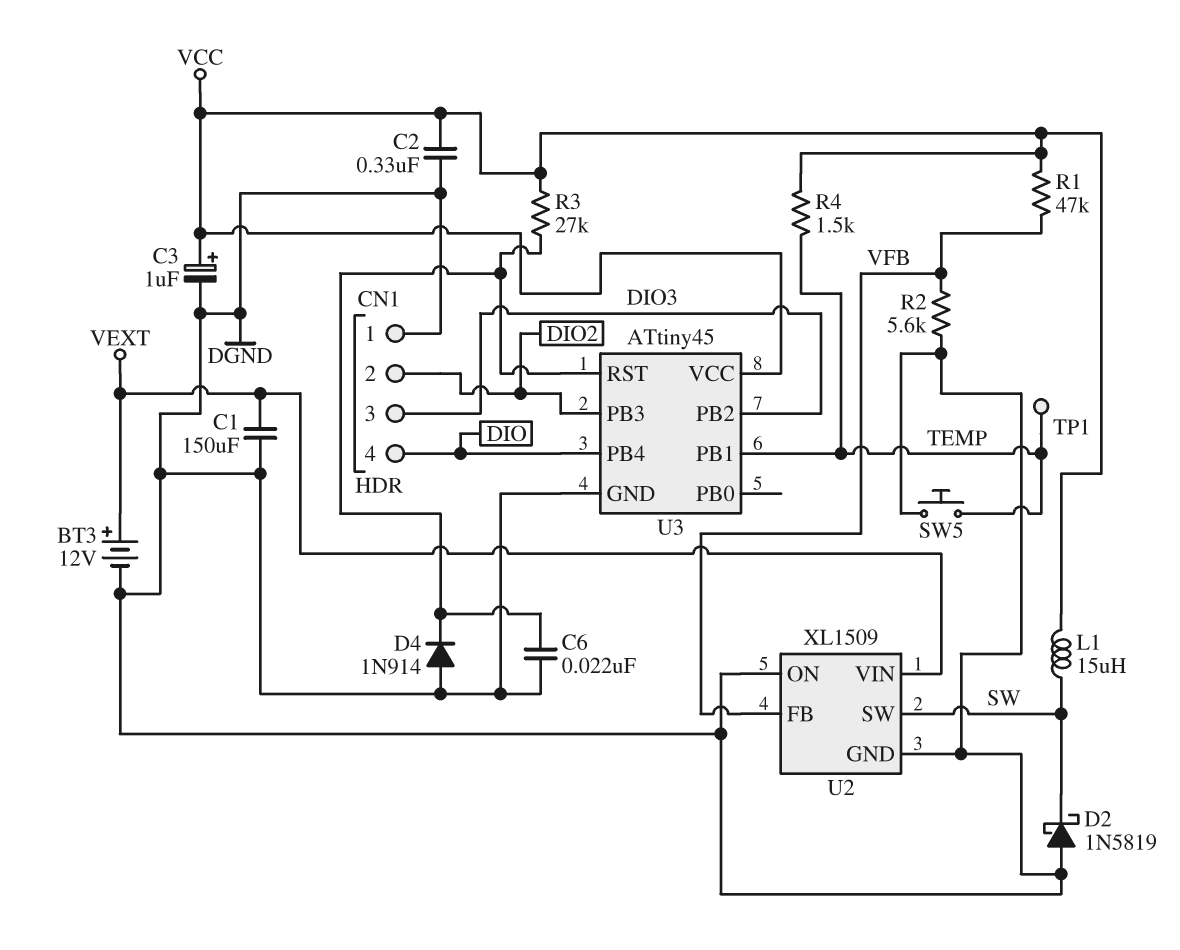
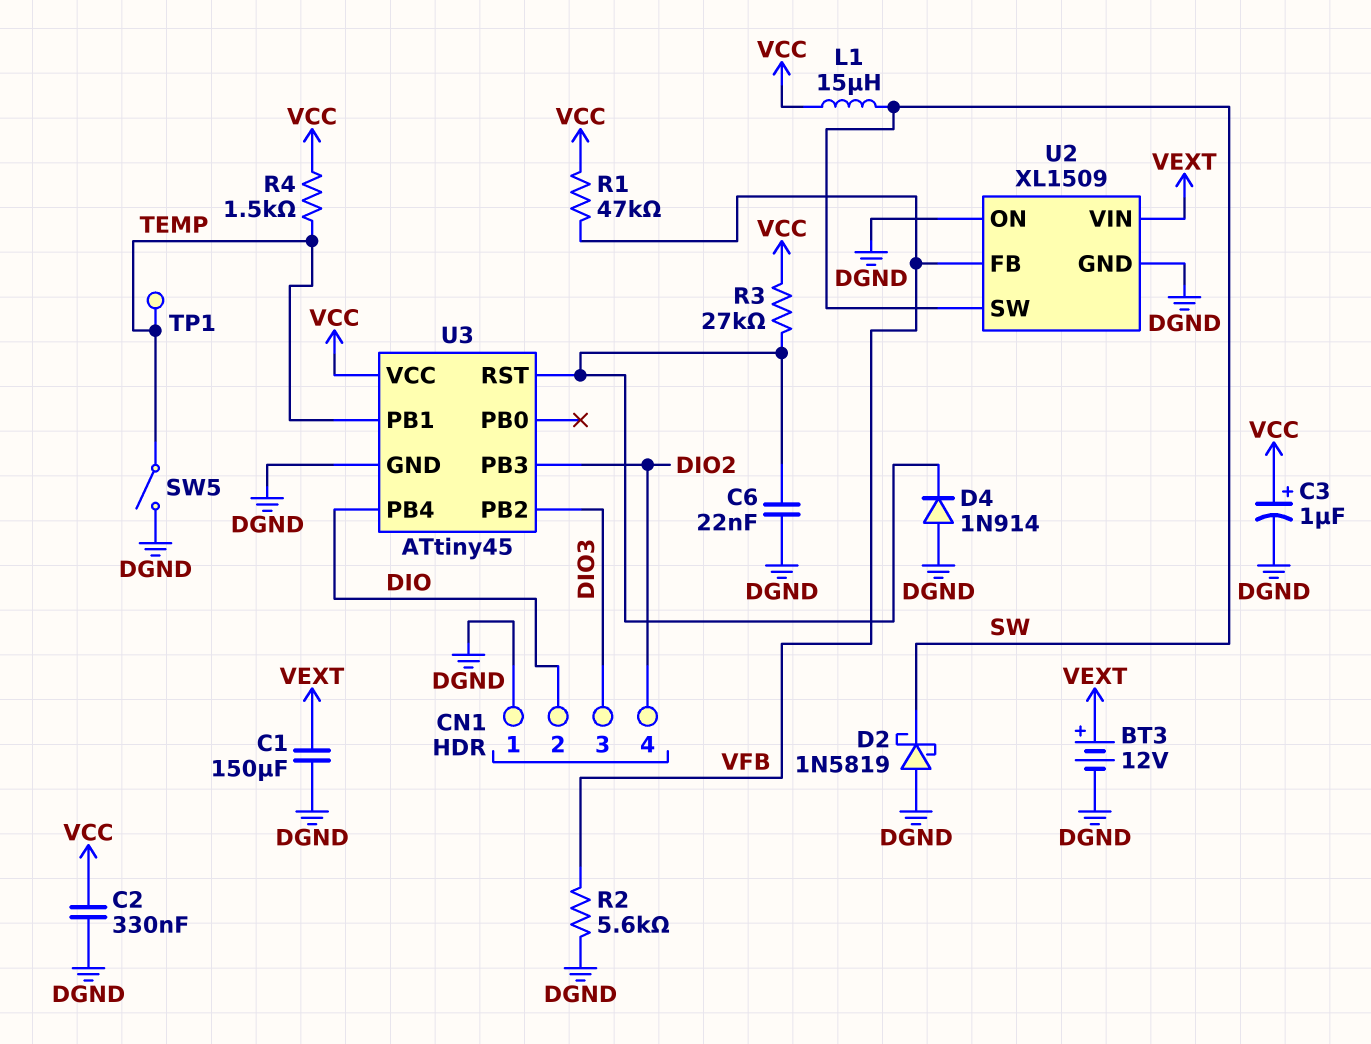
CN1 pin 2: DIO2 -> DIO
CN1 pin 4: DIO -> DIO2
SW5: button (DGND, TEMP) -> switch (DGND, TEMP)

